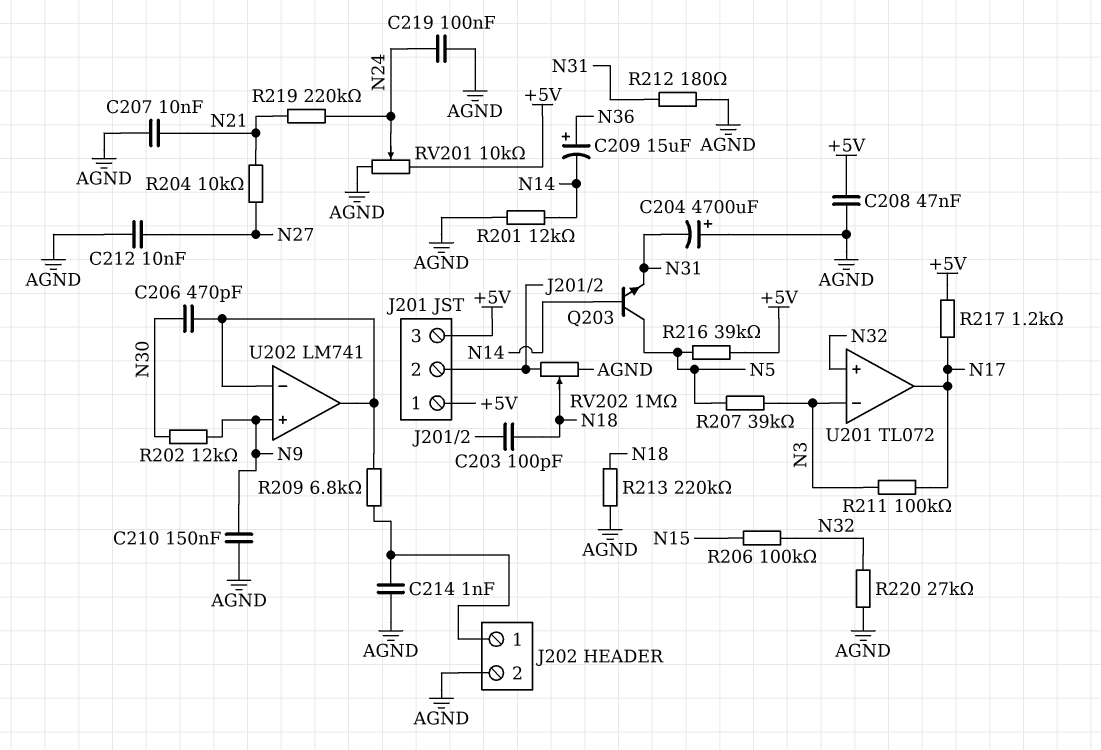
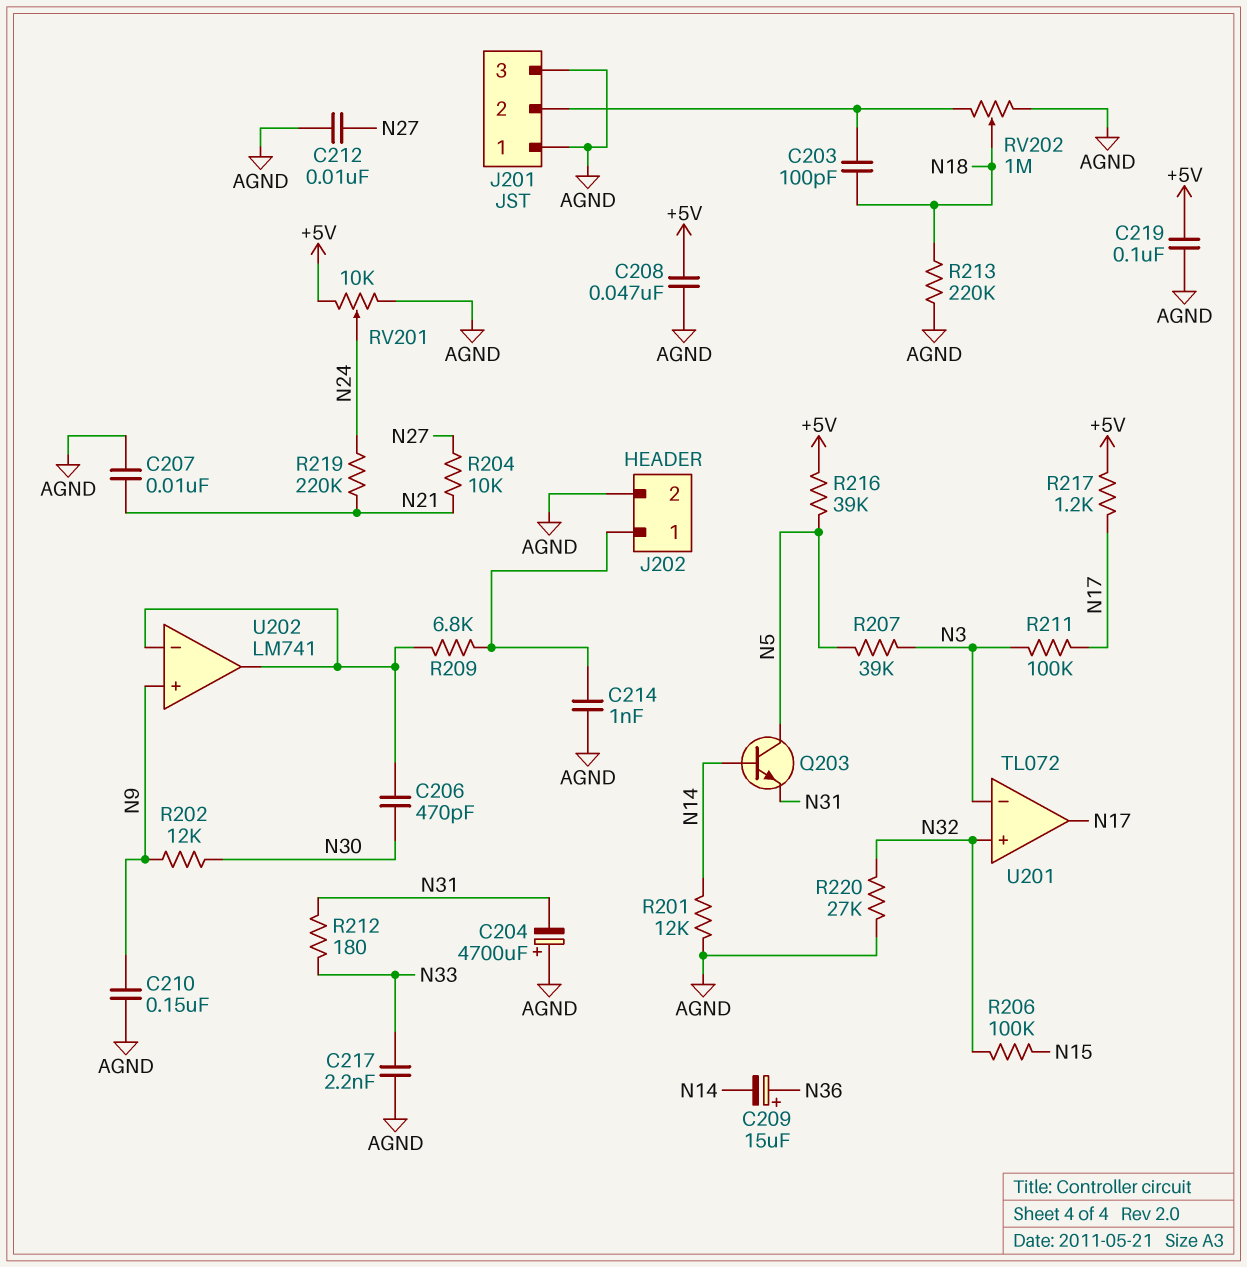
C217: none -> 2.2nF (AGND, N33)
C219: 100nF (AGND, N24) -> 100nF (+5V, AGND)
J201 pin 1: +5V -> AGND
J201 pin 3: +5V -> AGND
R212: 180 (AGND, N31) -> 180 (N31, N33)

